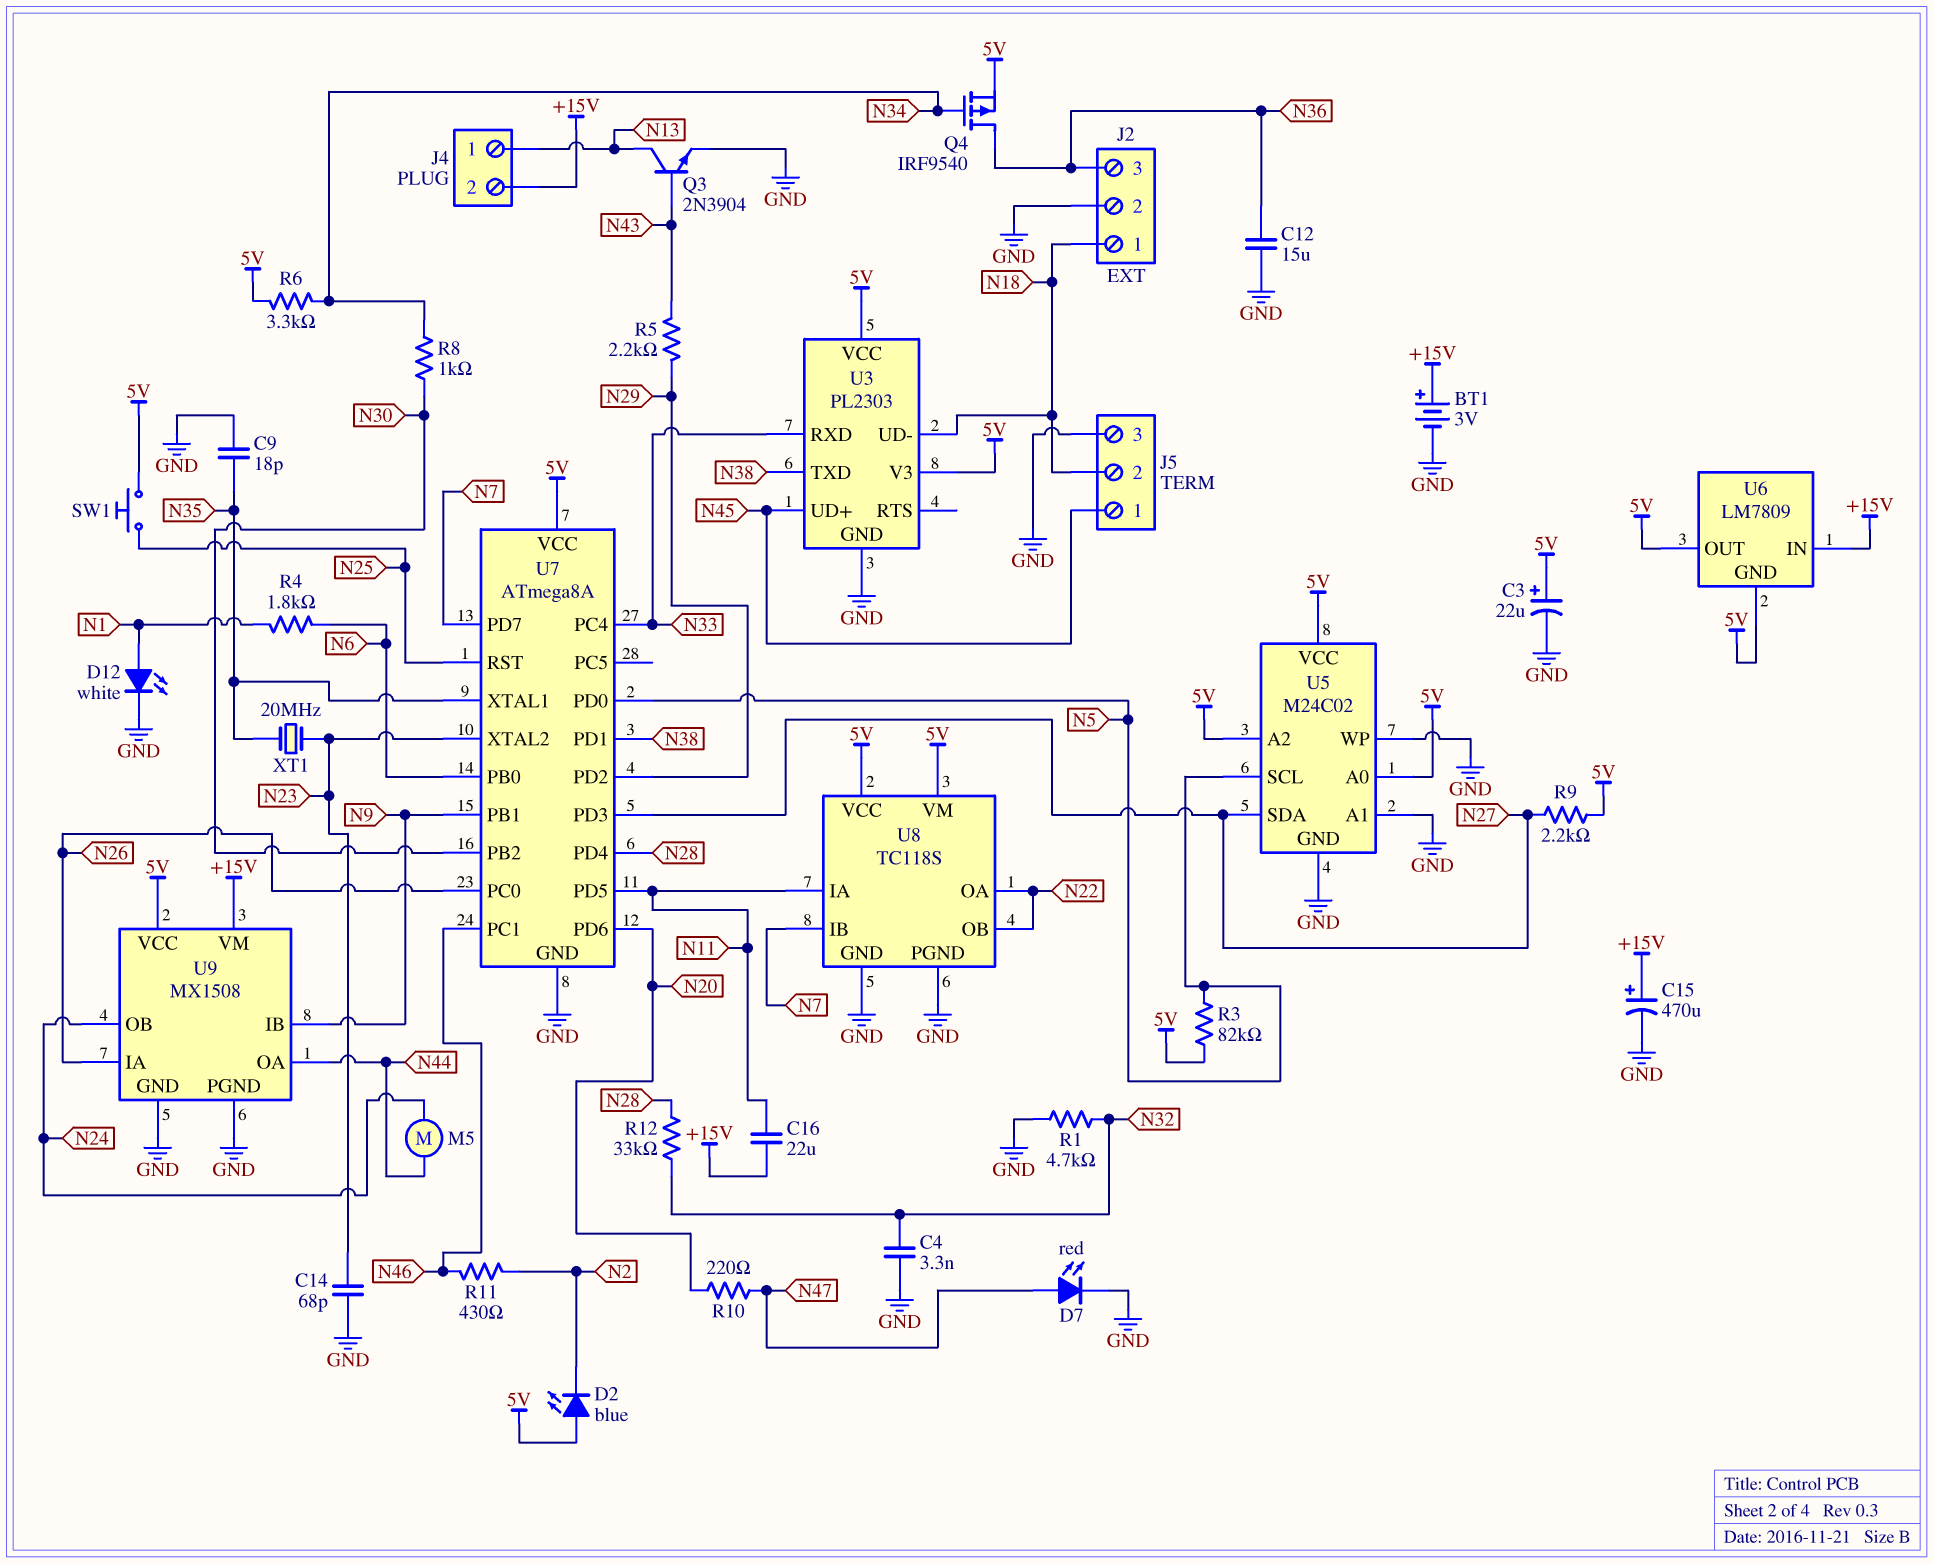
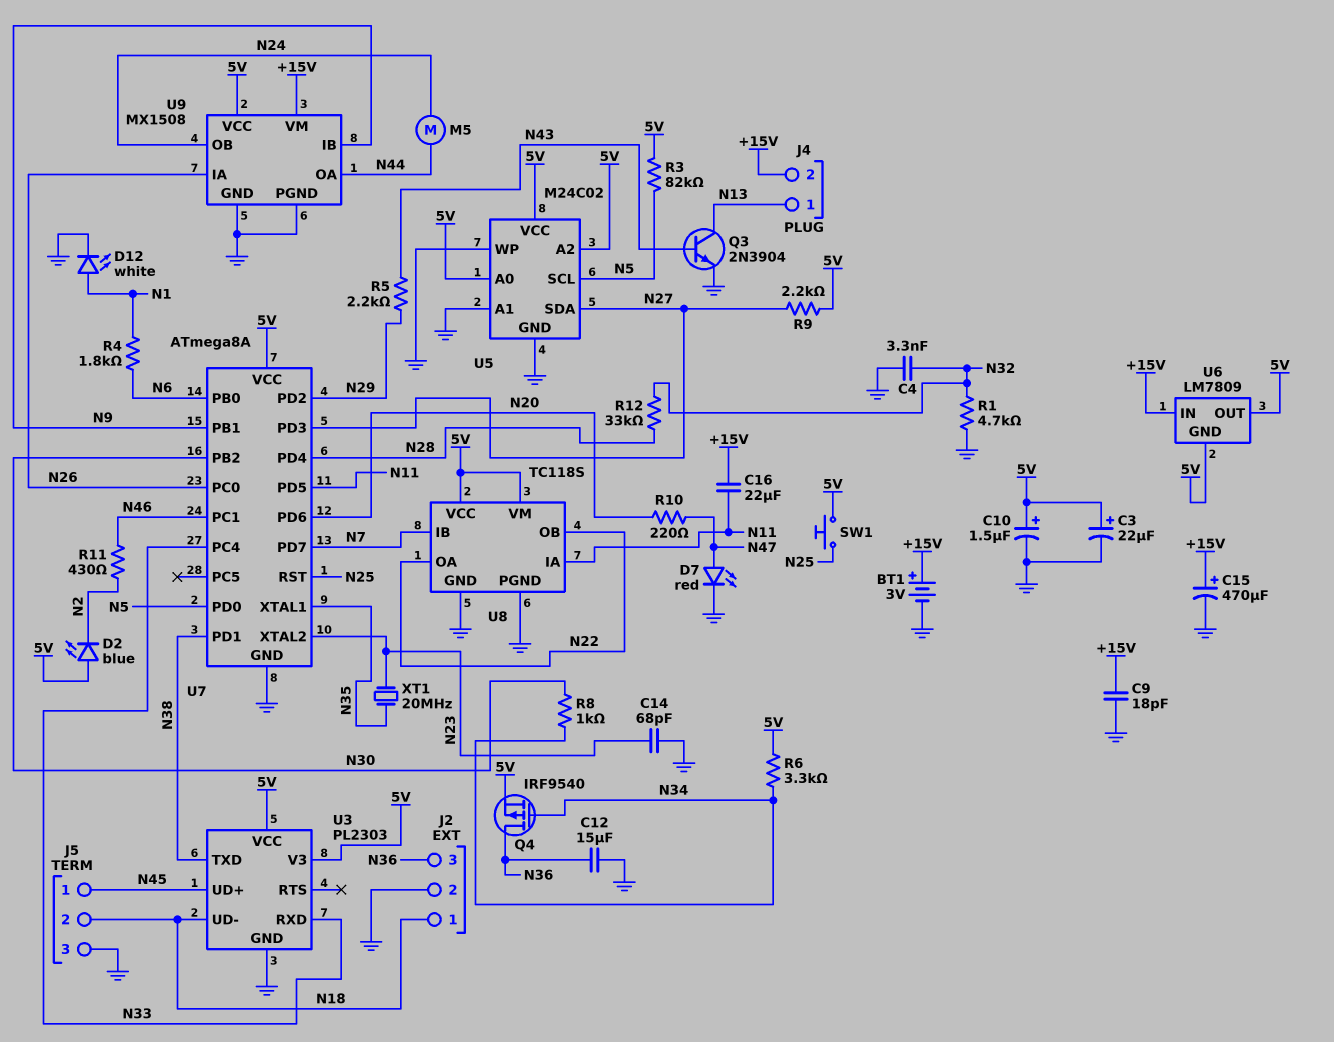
C9: 18pF (GND, N35) -> 18pF (+15V, GND)
C10: none -> 1.5uF (plus 5V, minus GND)

